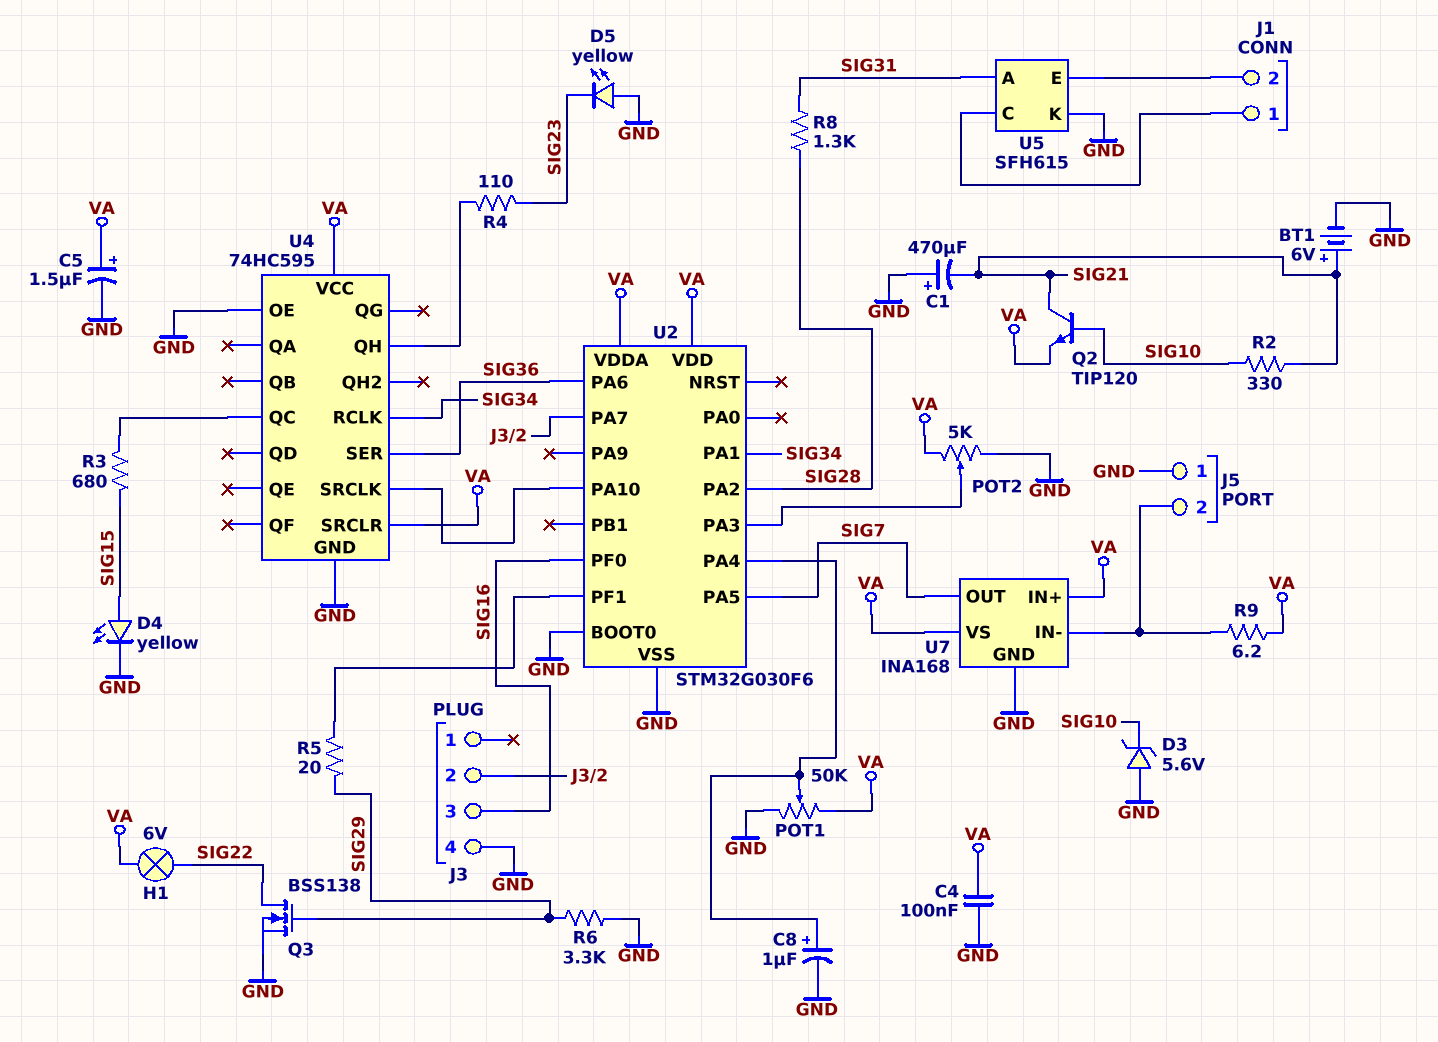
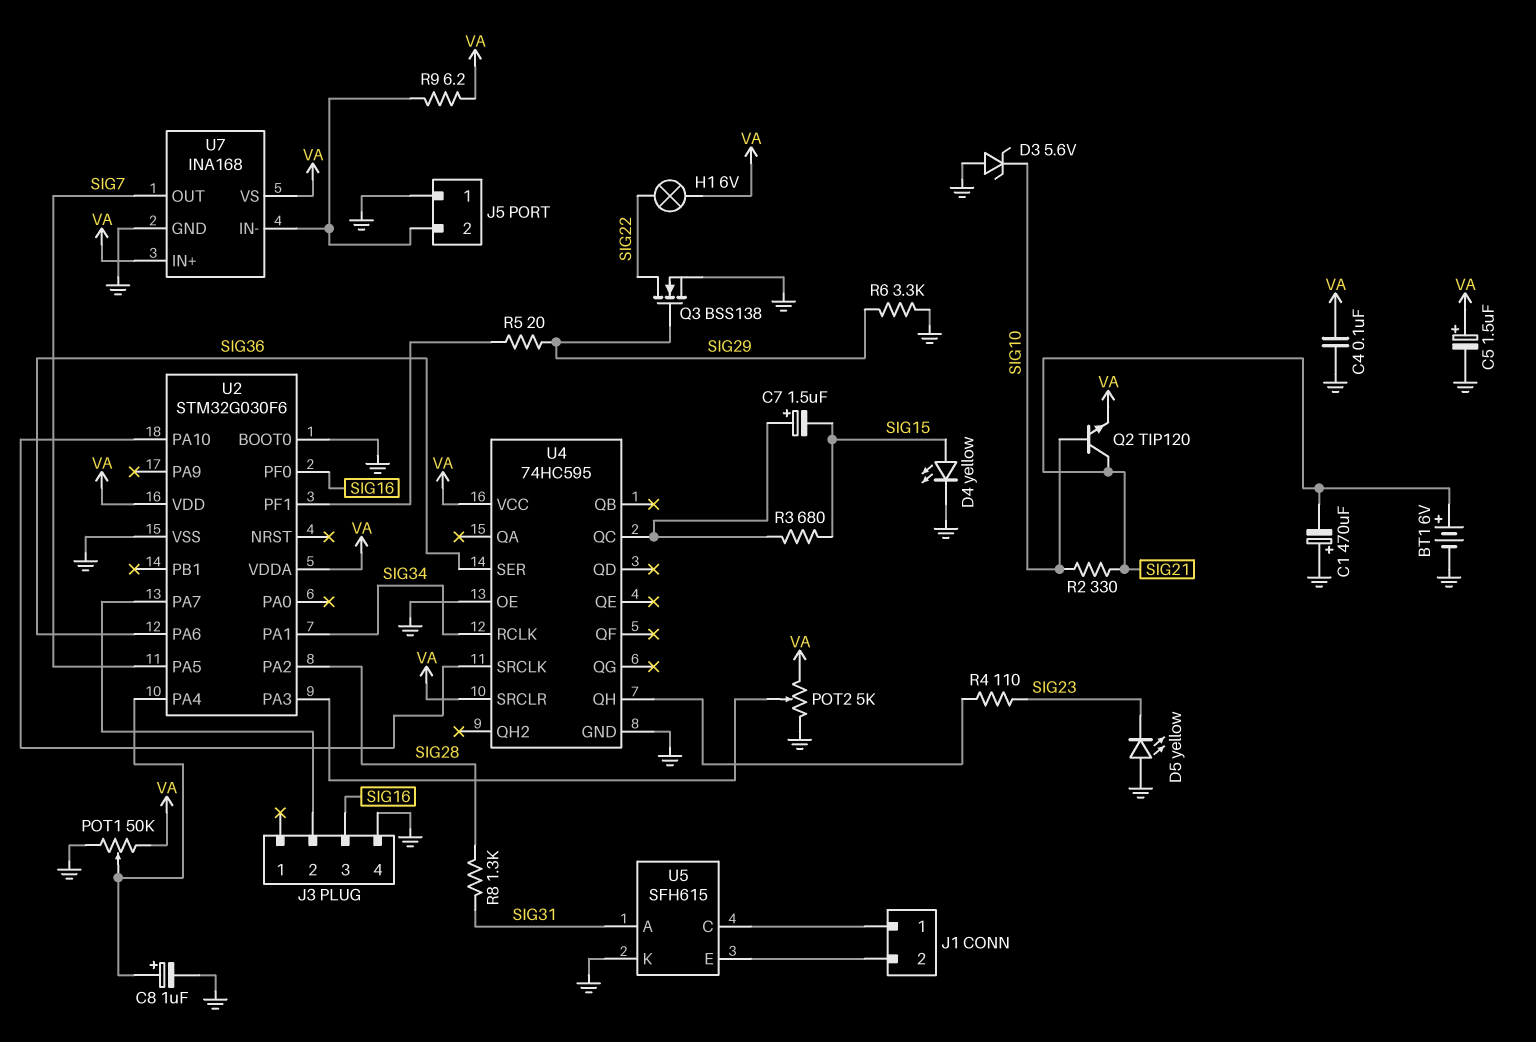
C7: none -> 1.5uF (plus U4/QC, minus SIG15)

